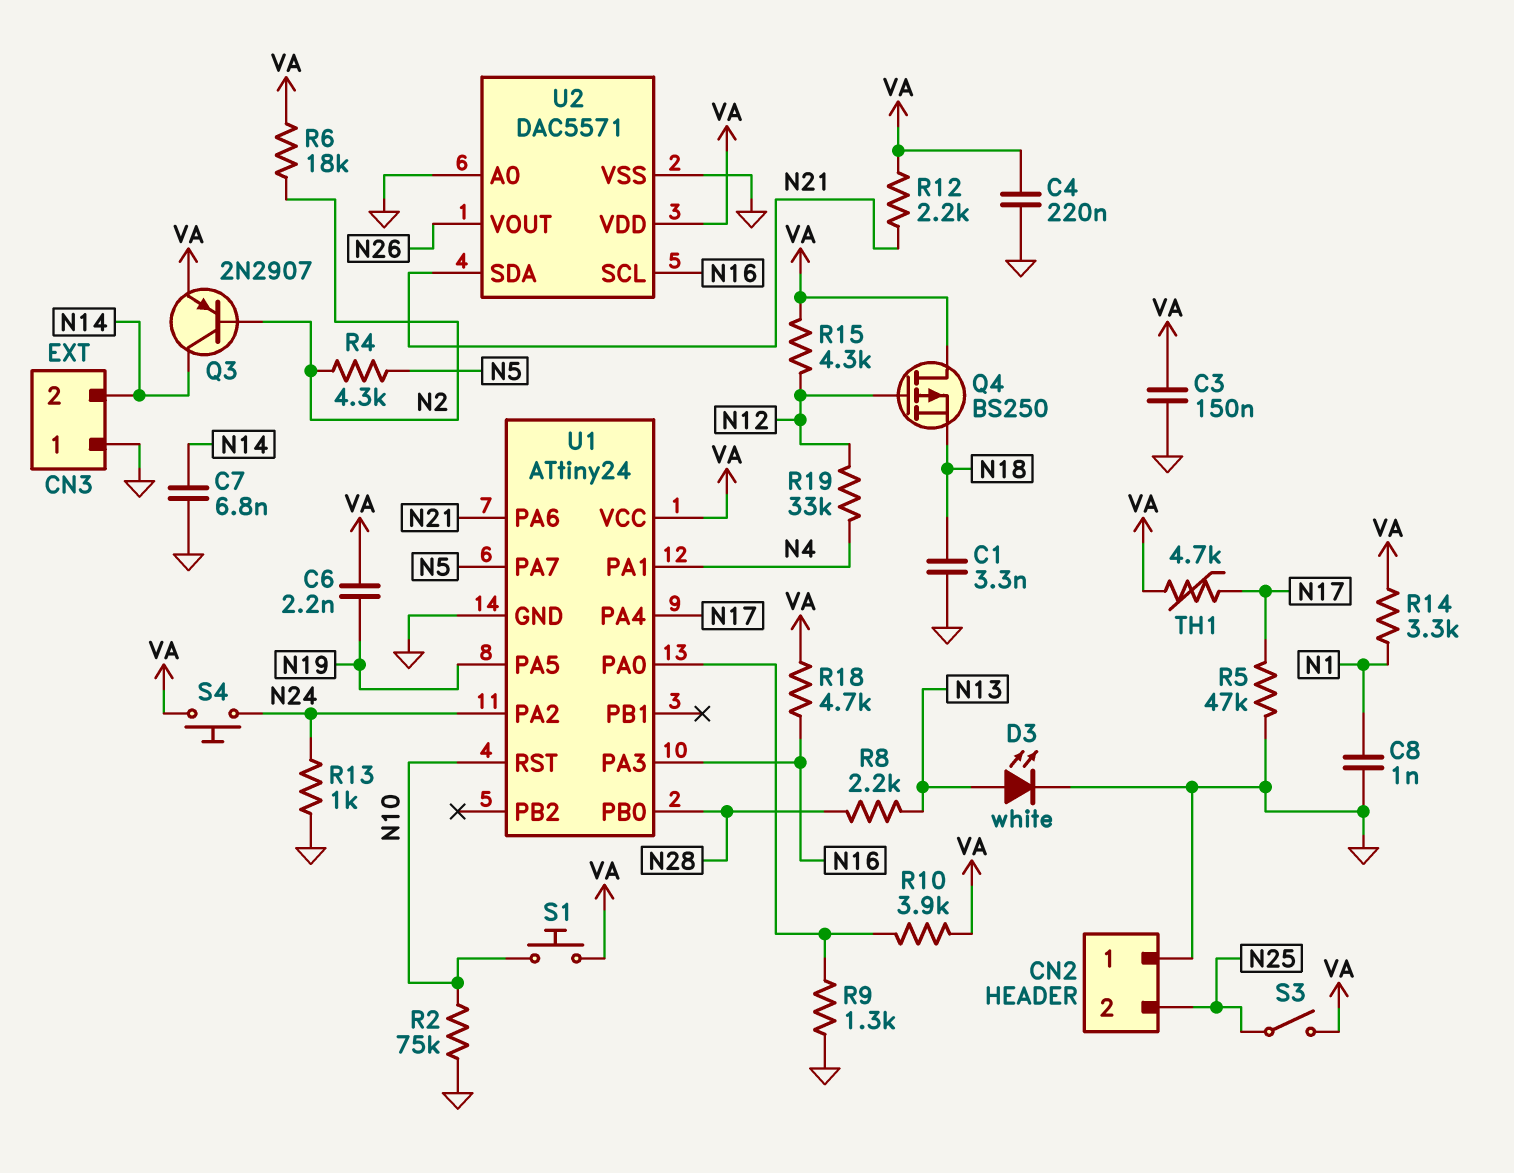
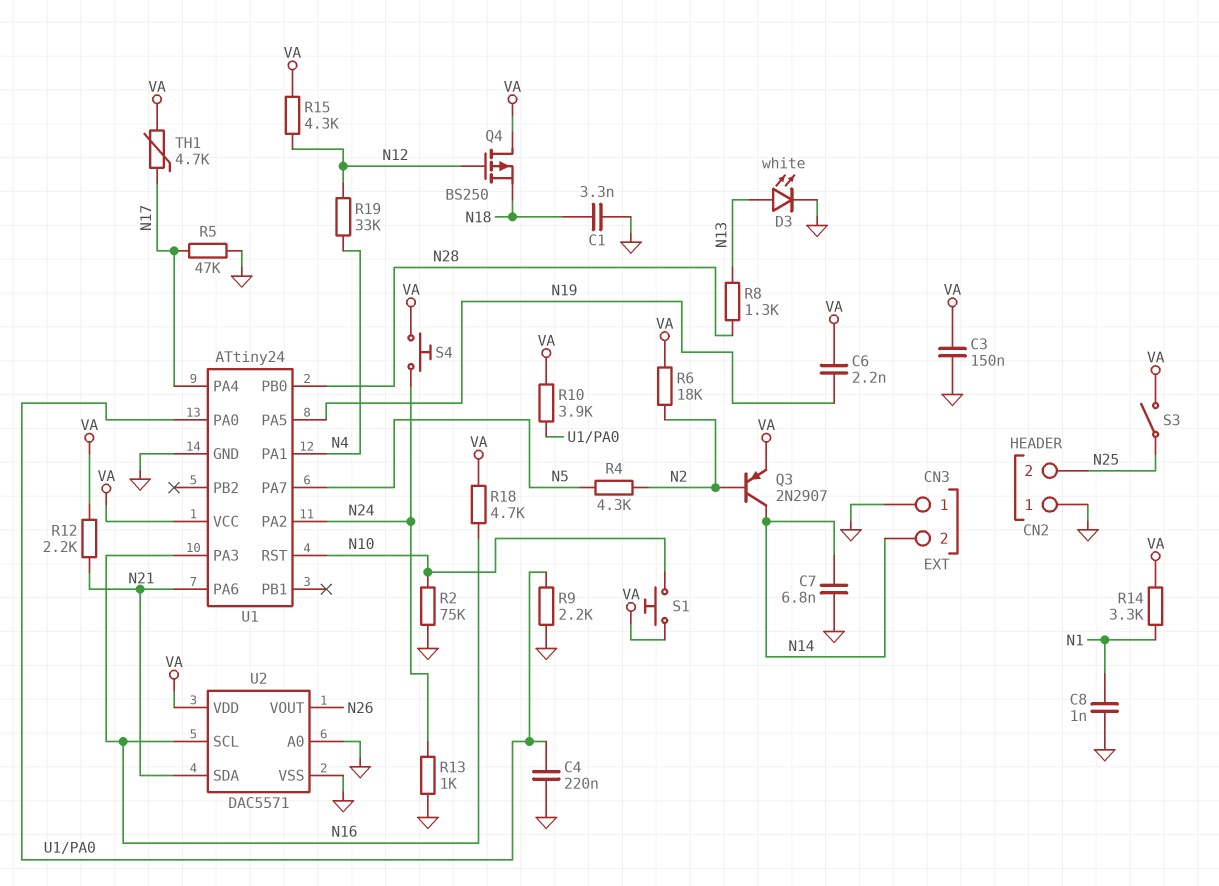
C4: 220nF (GND, VA) -> 220nF (GND, U1/PA0)
R8: 2.2k (N13, N28) -> 1.3k (N13, N28)
R9: 1.3k (GND, U1/PA0) -> 2.2k (GND, U1/PA0)

